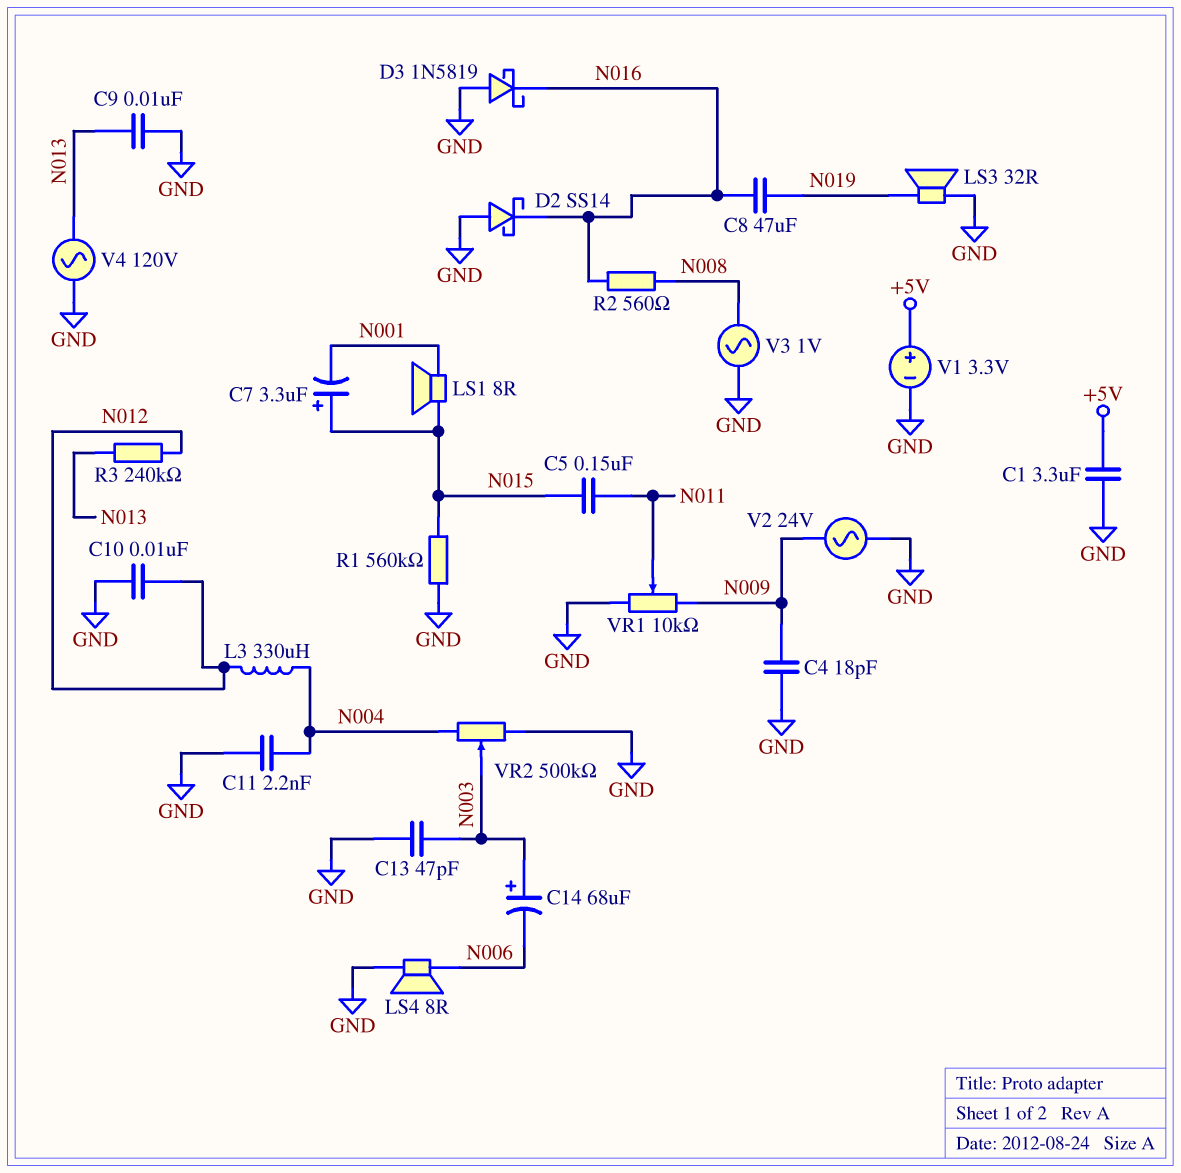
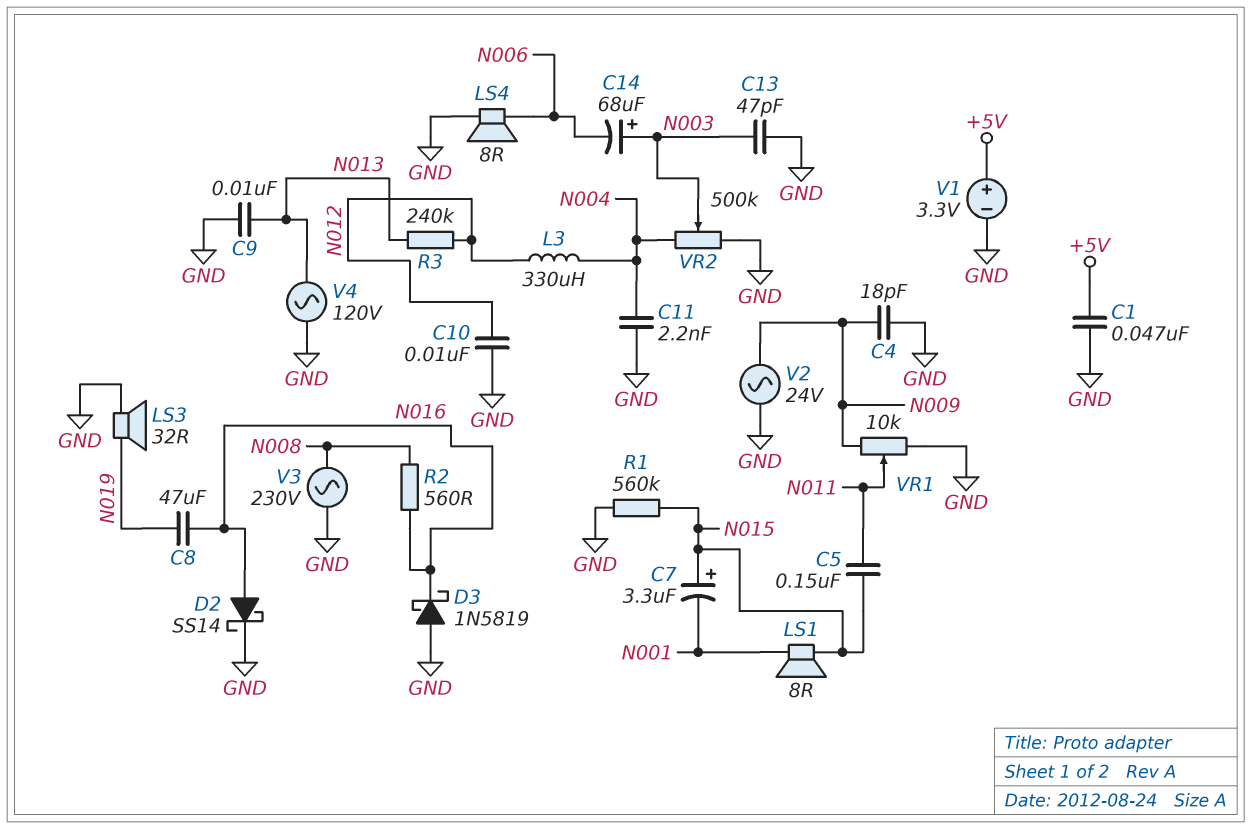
C1: 3.3uF (+5V, GND) -> 47nF (+5V, GND)
D2: schottky SS14 (A GND, K N016) -> schottky SS14 (A N016, K GND)
V3: AC 1V (GND, N008) -> AC 230V (GND, N008)

